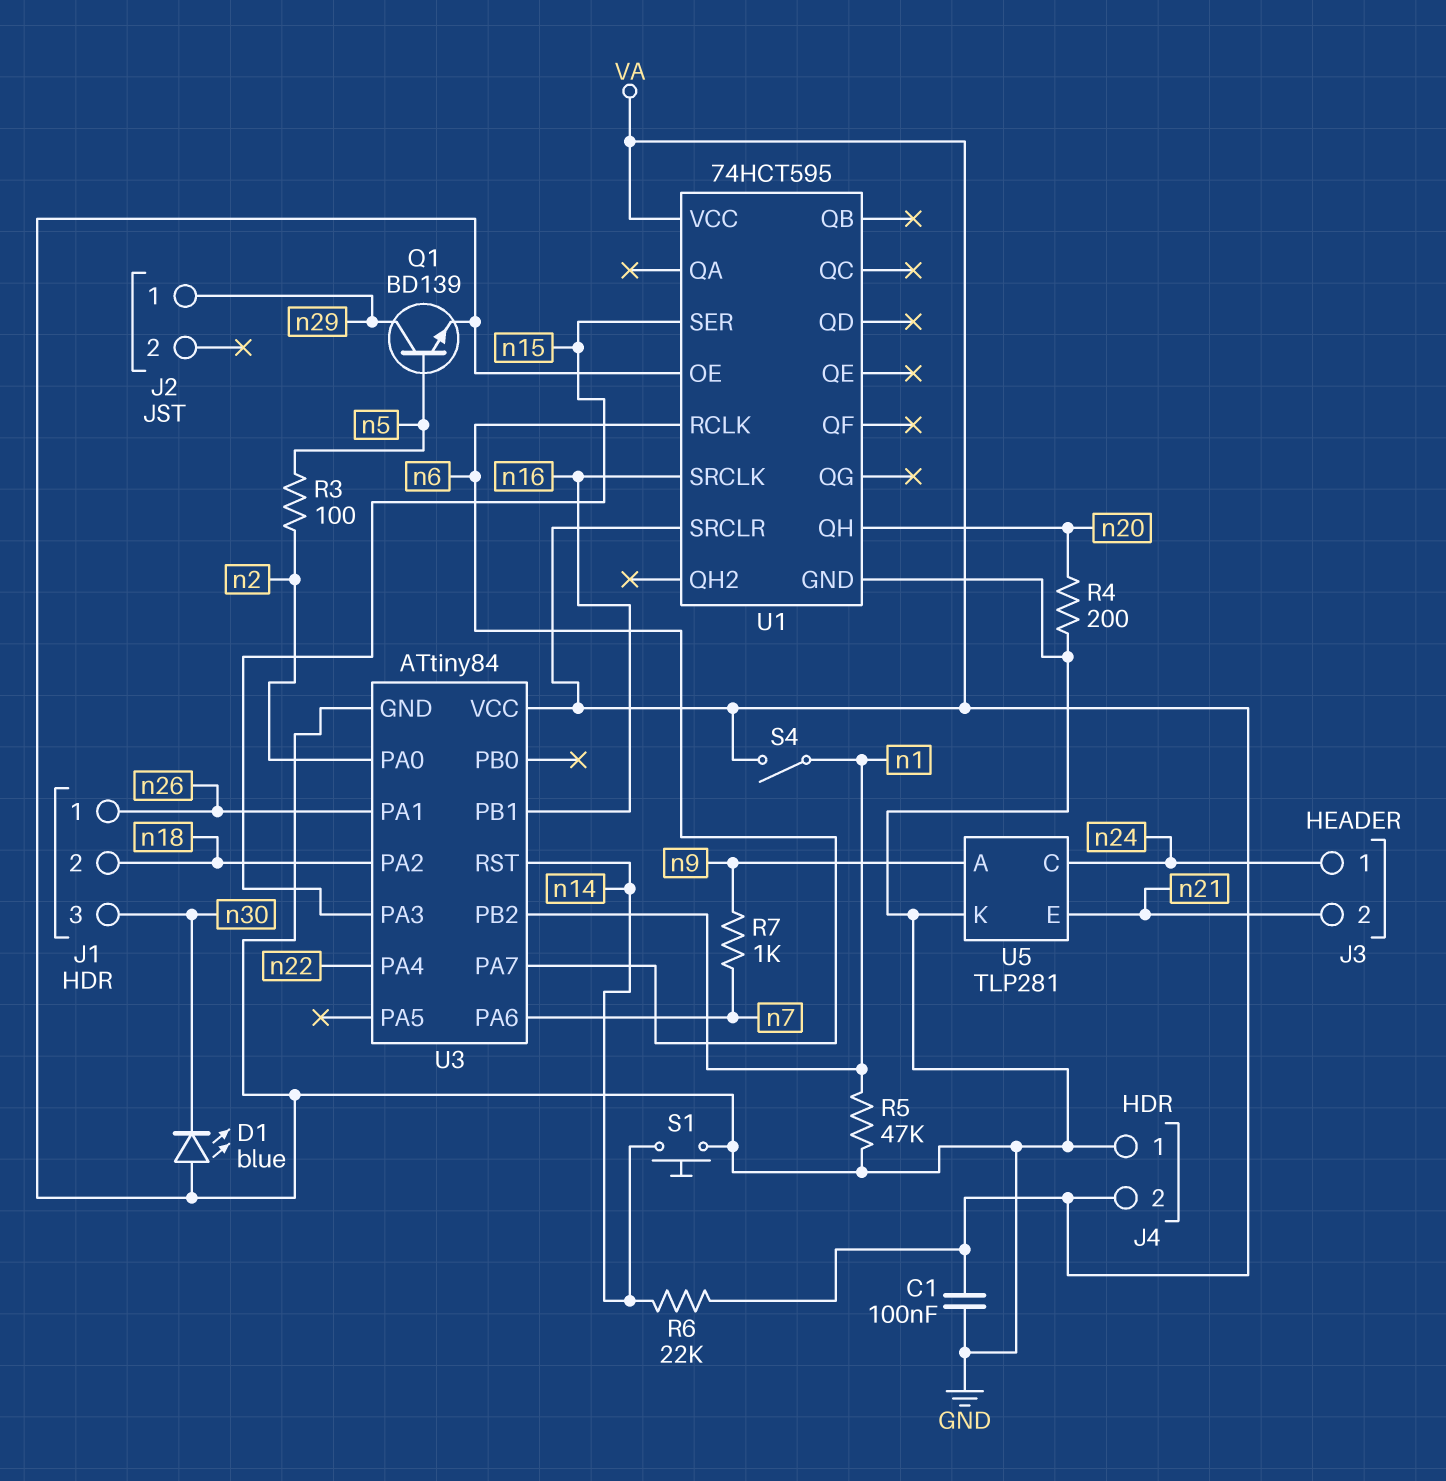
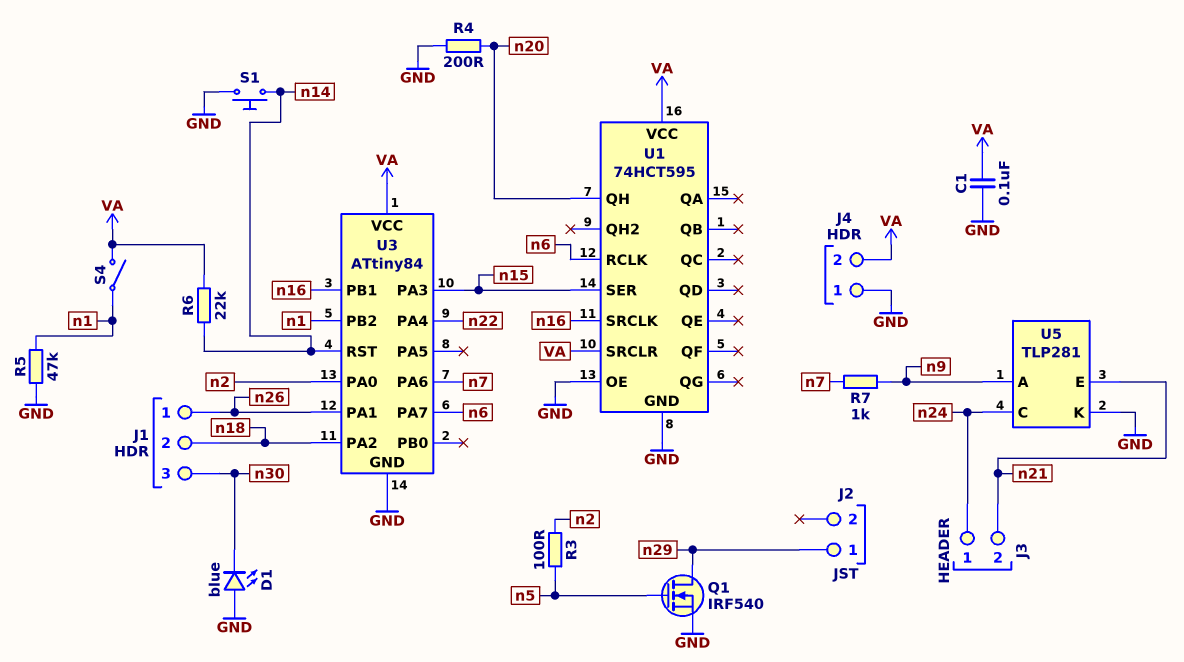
Q1: NPN BD139 (B n5, C n29, E GND) -> NMOS IRF540 (G n5, D n29, S GND)

